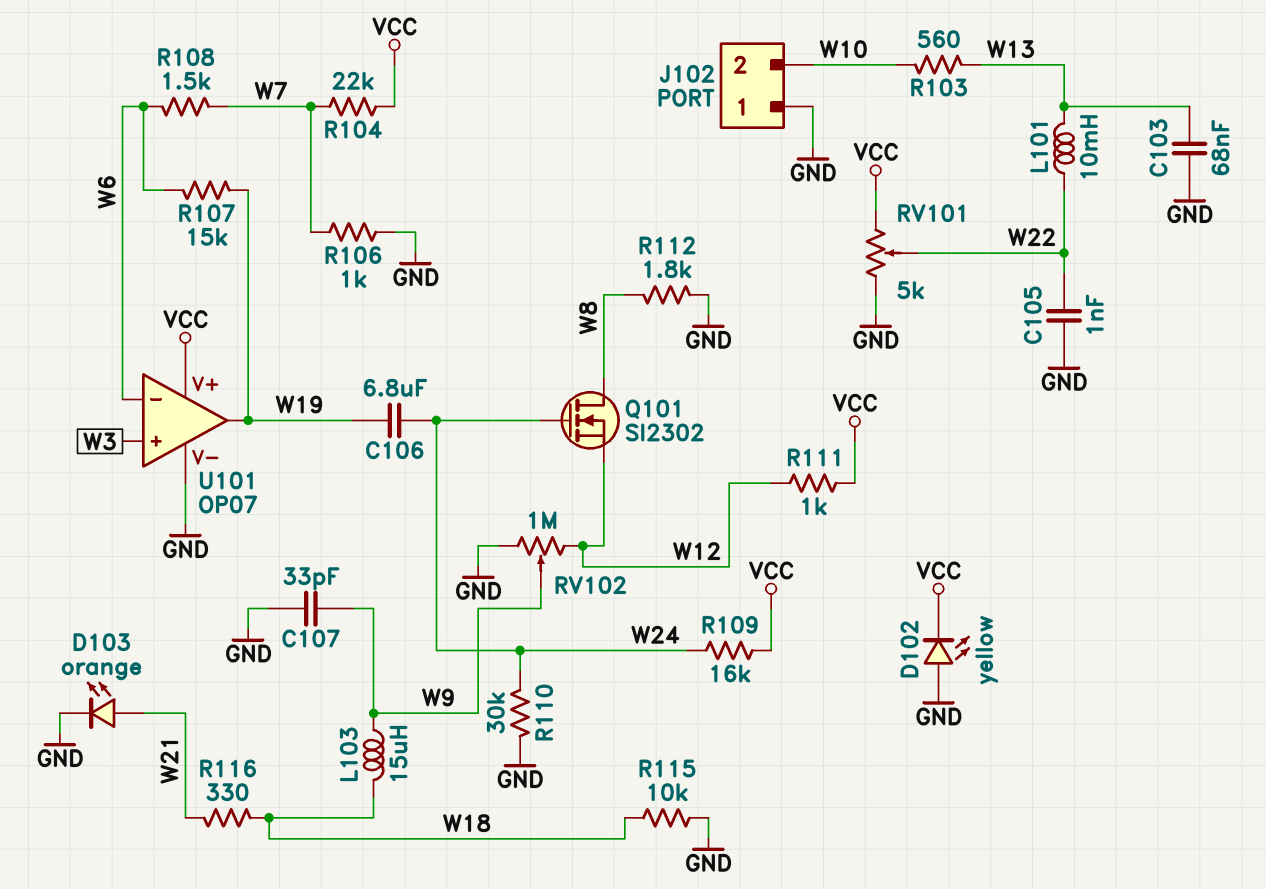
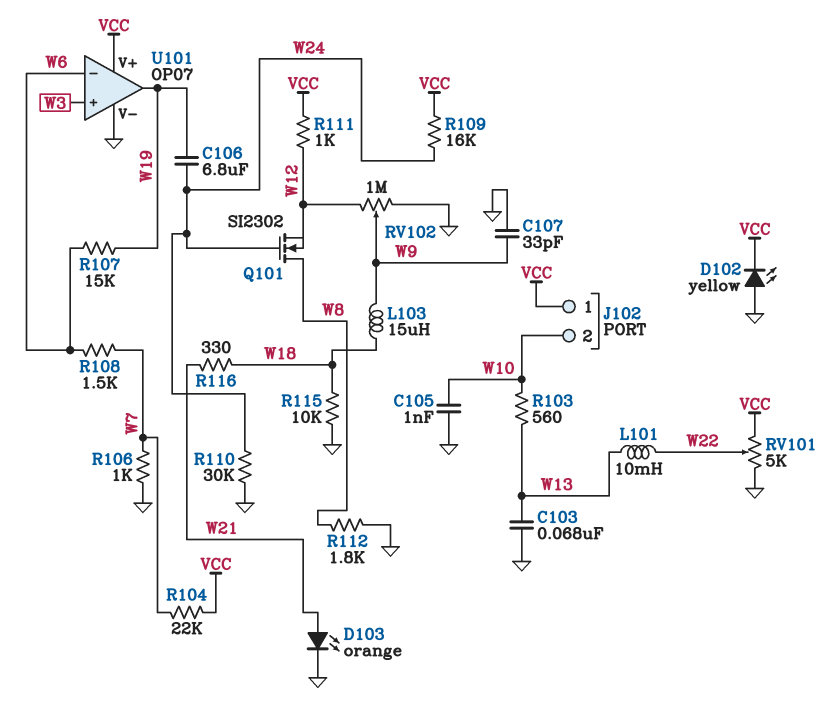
C105: 1nF (GND, W22) -> 1nF (GND, W10)
J102 pin 1: GND -> VCC

